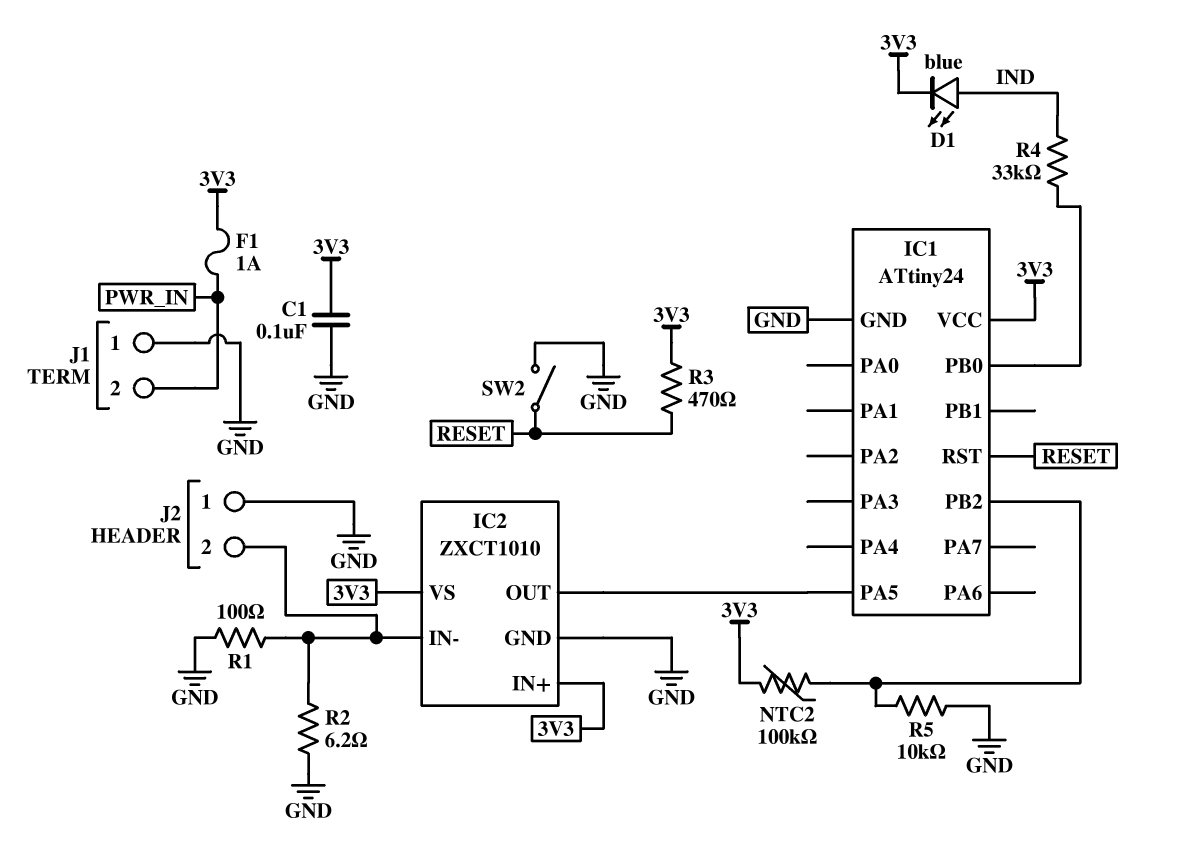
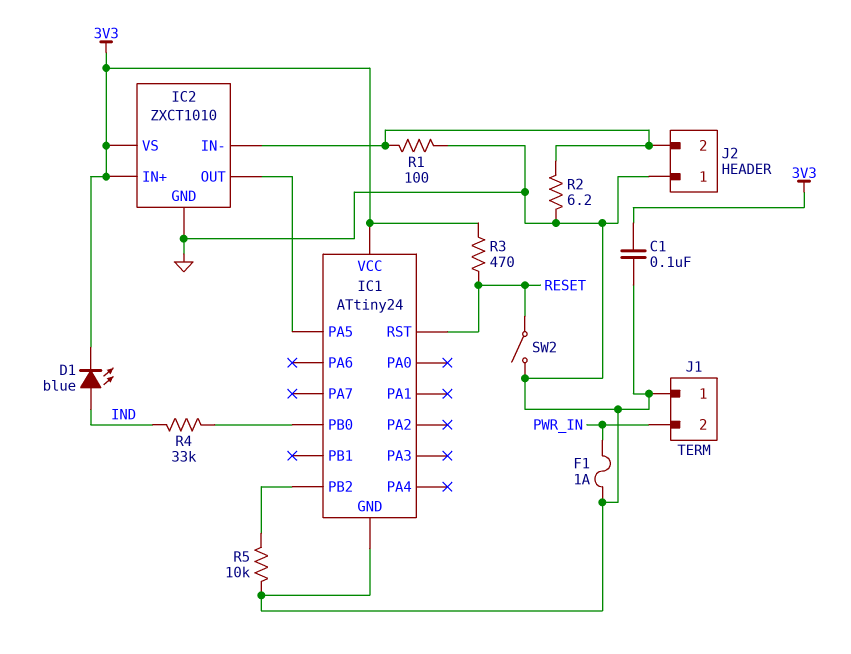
F1: 1A (3V3, PWR_IN) -> 1A (GND, PWR_IN)
NTC2: 100k (3V3, IC1/PB2) -> none

